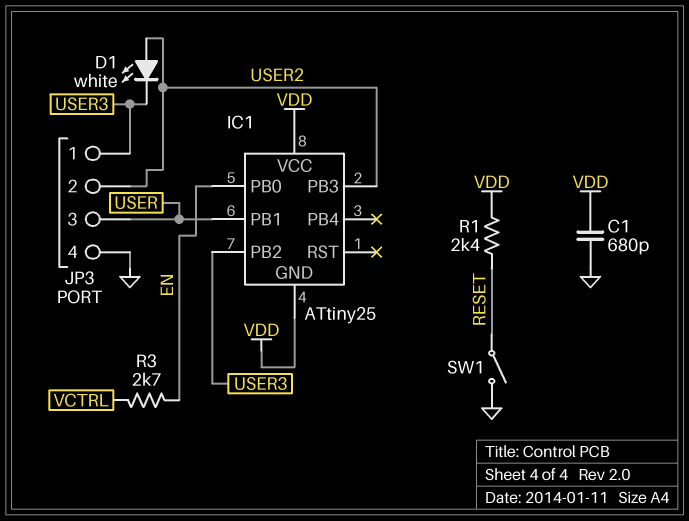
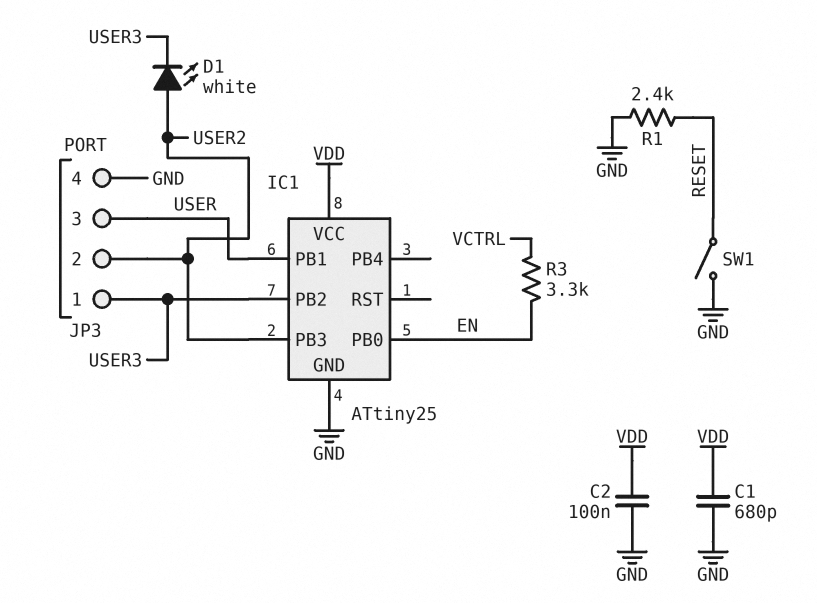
C2: none -> 100nF (GND, VDD)
IC1 pin GND: VDD -> GND
R1: 2.4k (RESET, VDD) -> 2.4k (GND, RESET)
R3: 2.7k (EN, VCTRL) -> 3.3k (EN, VCTRL)

